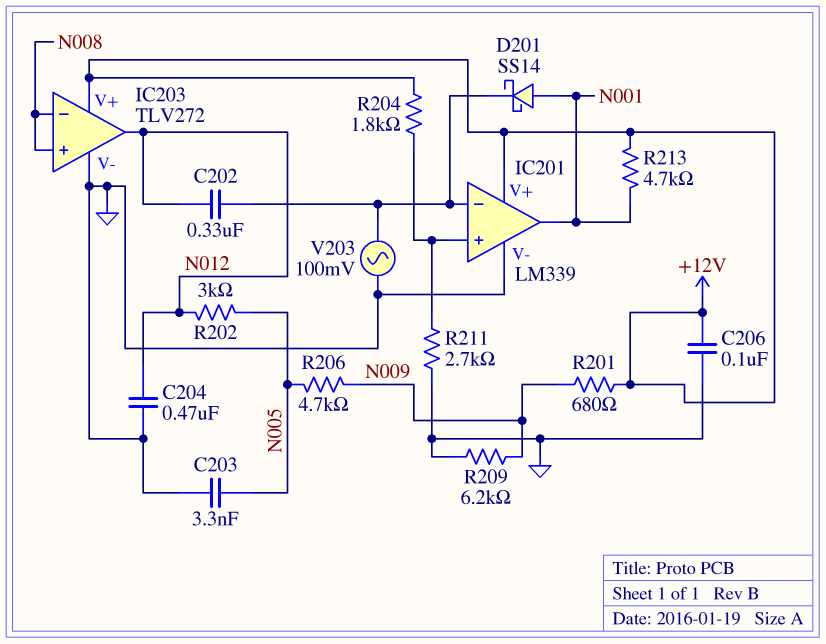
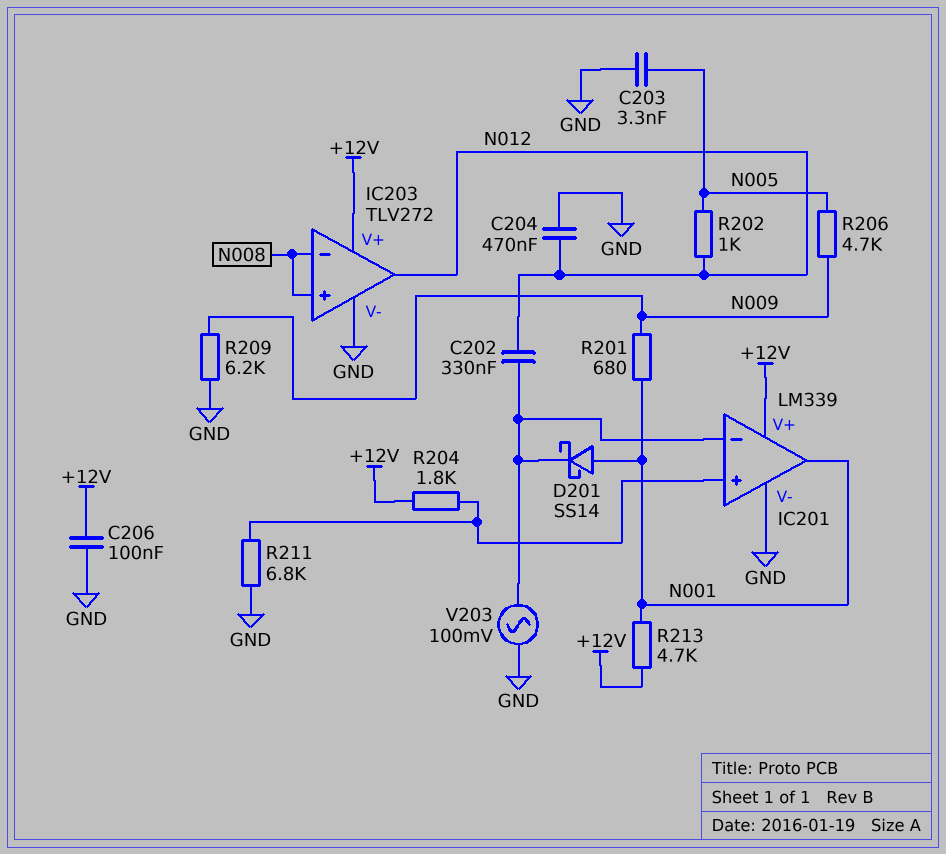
R201: 680 (+12V, N009) -> 680 (N001, N009)
R202: 3k (N005, N012) -> 1k (N005, N012)
R211: 2.7k (GND, IC201/in+) -> 6.8k (GND, IC201/in+)

